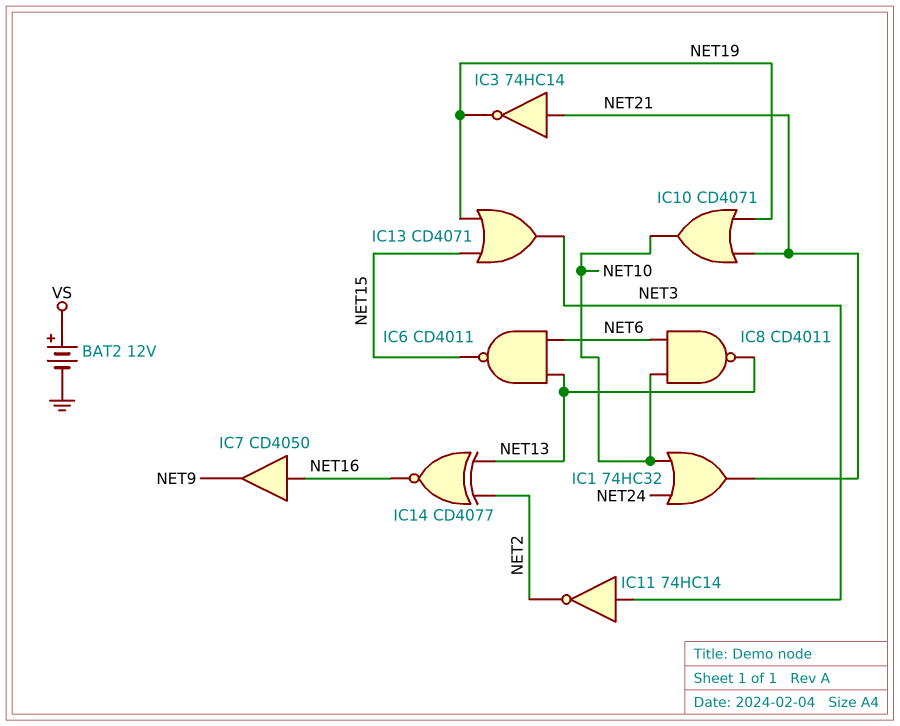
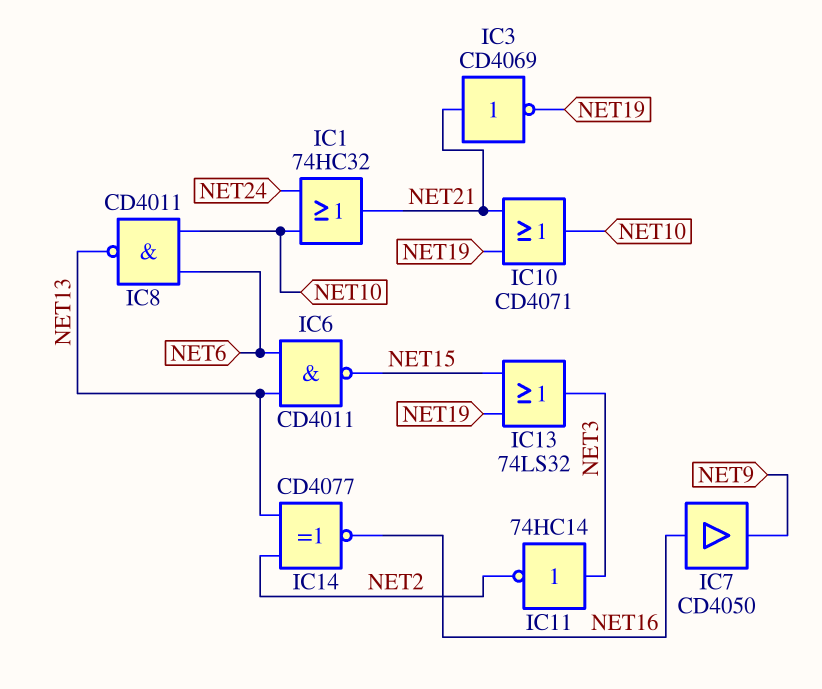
BAT2: 12V (plus VS, minus GND) -> none
IC3: NOT 74HC14 (in NET21, out NET19) -> NOT CD4069 (in NET21, out NET19)
IC13: OR CD4071 (in NET15, in NET19, out NET3) -> OR 74LS32 (in NET15, in NET19, out NET3)

